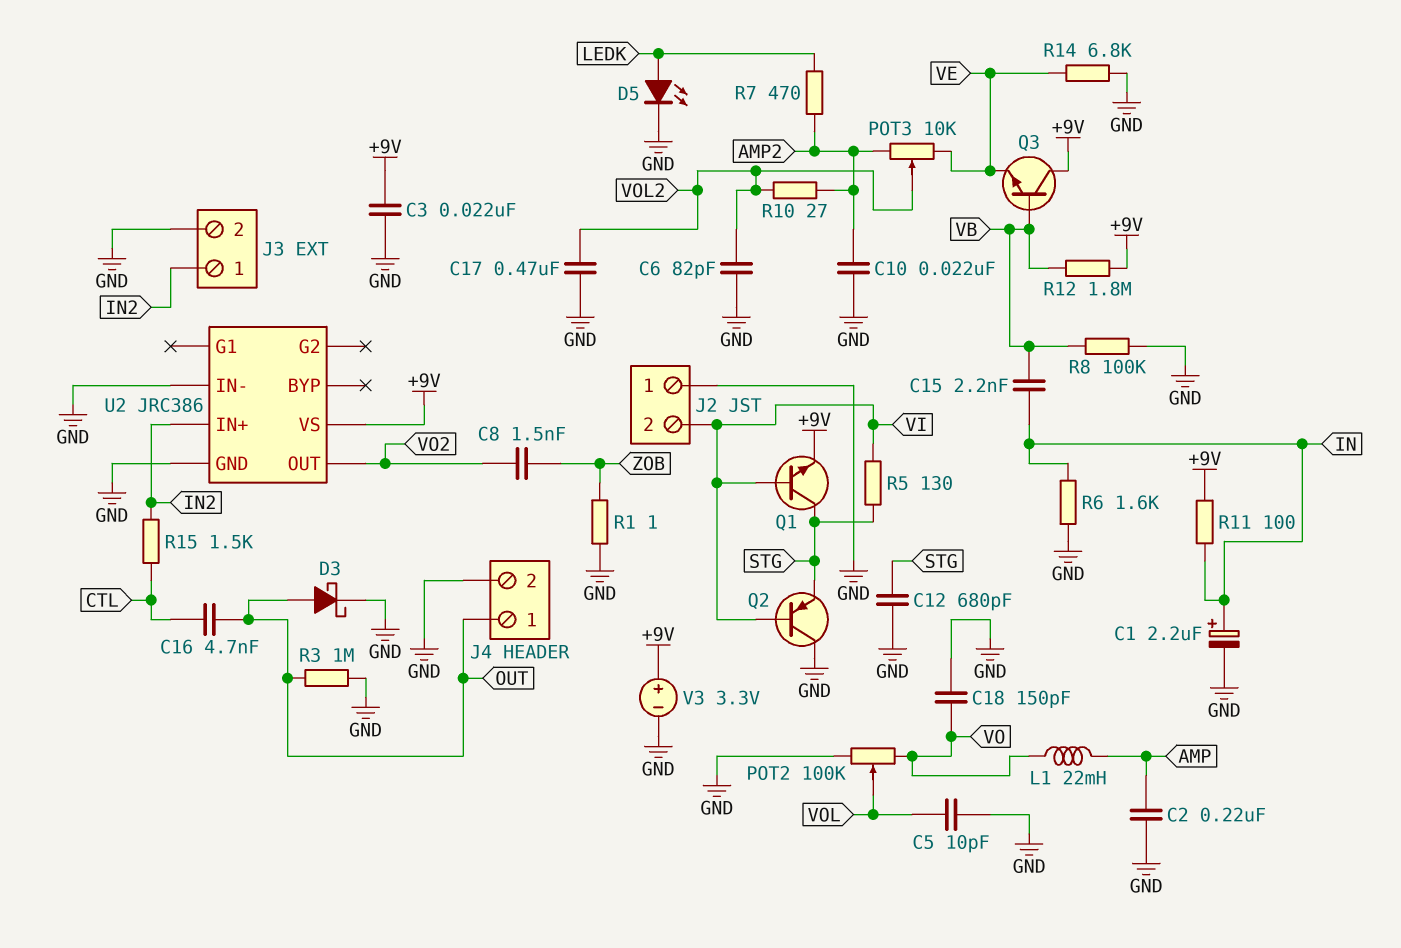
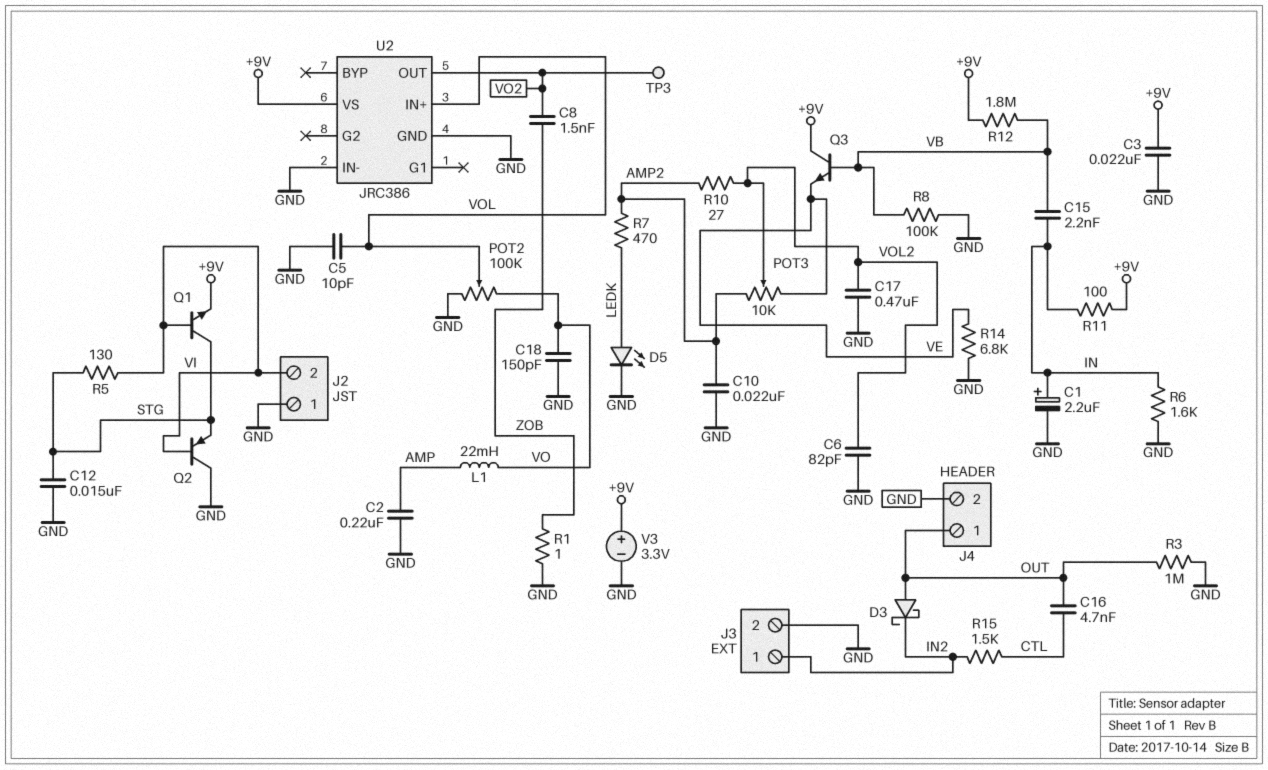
C12: 680pF (GND, STG) -> 15nF (GND, STG)
D3: schottky (A OUT, K GND) -> schottky (A OUT, K IN2)
TP3: none -> test point (VO2)
U2 pin IN+: IN2 -> VOL

